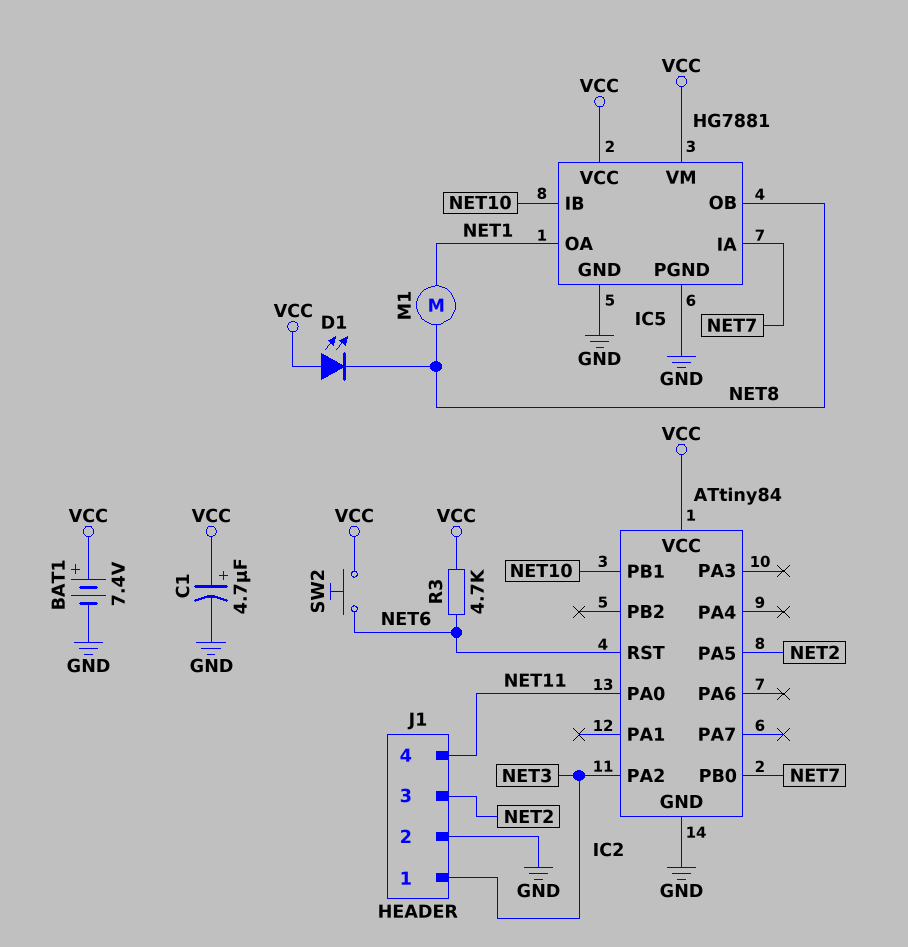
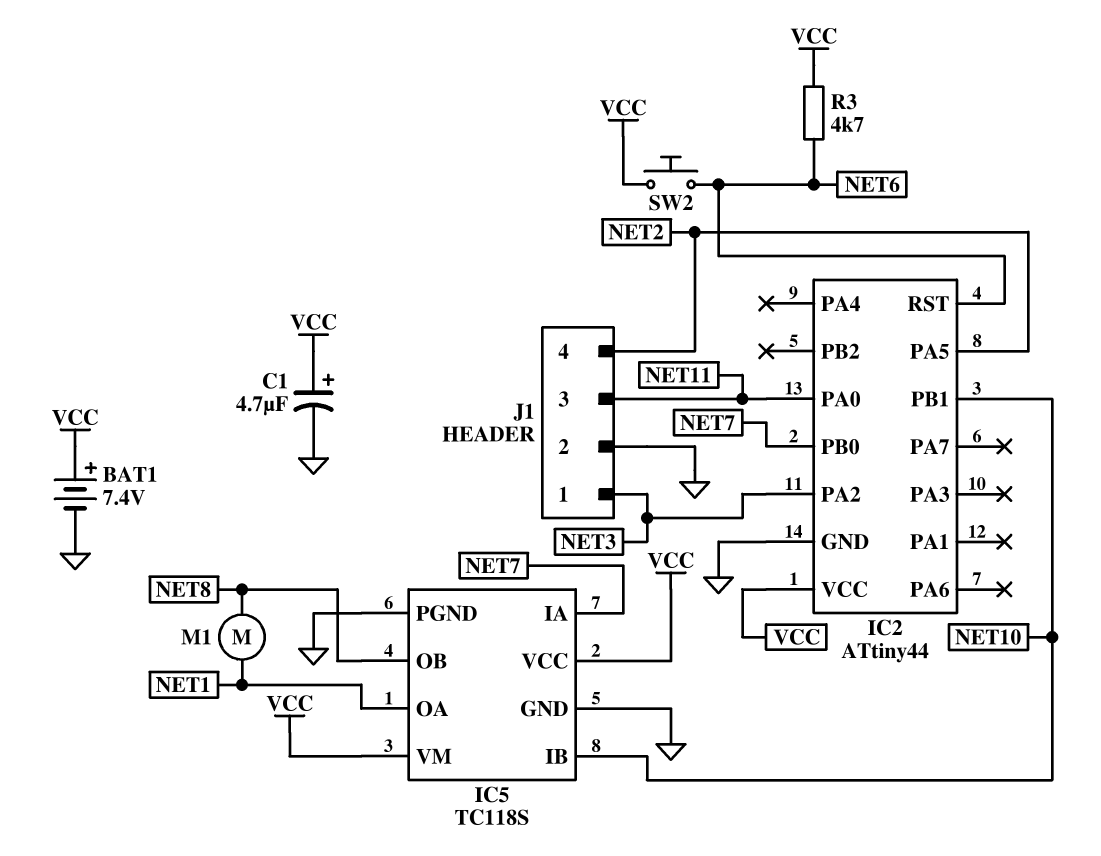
D1: LED (A VCC, K NET8) -> none
IC2: ATtiny84 -> ATtiny44
IC5: HG7881 -> TC118S
J1 pin 3: NET2 -> NET11
J1 pin 4: NET11 -> NET2

